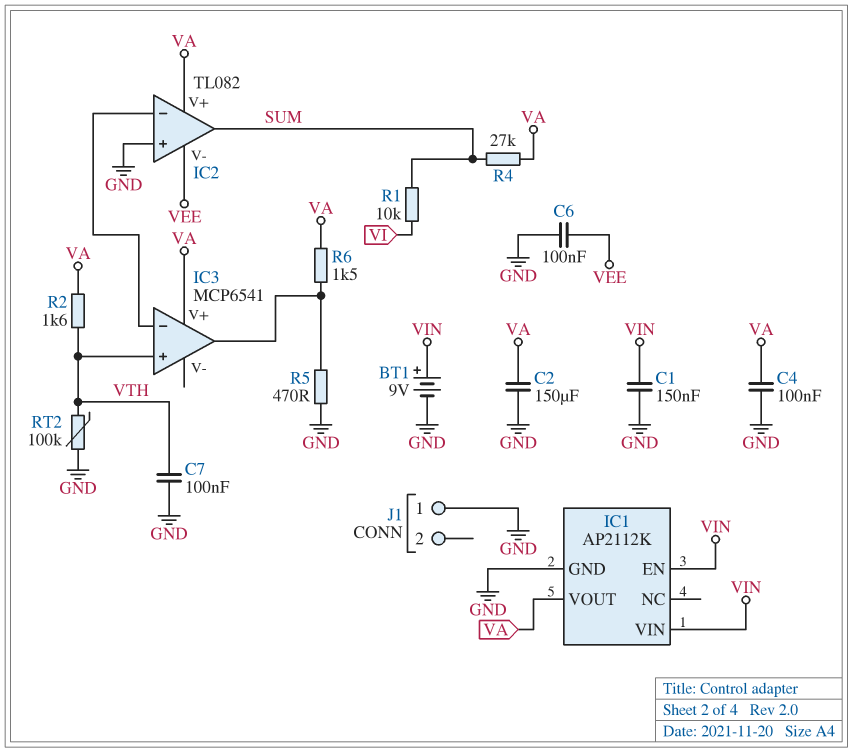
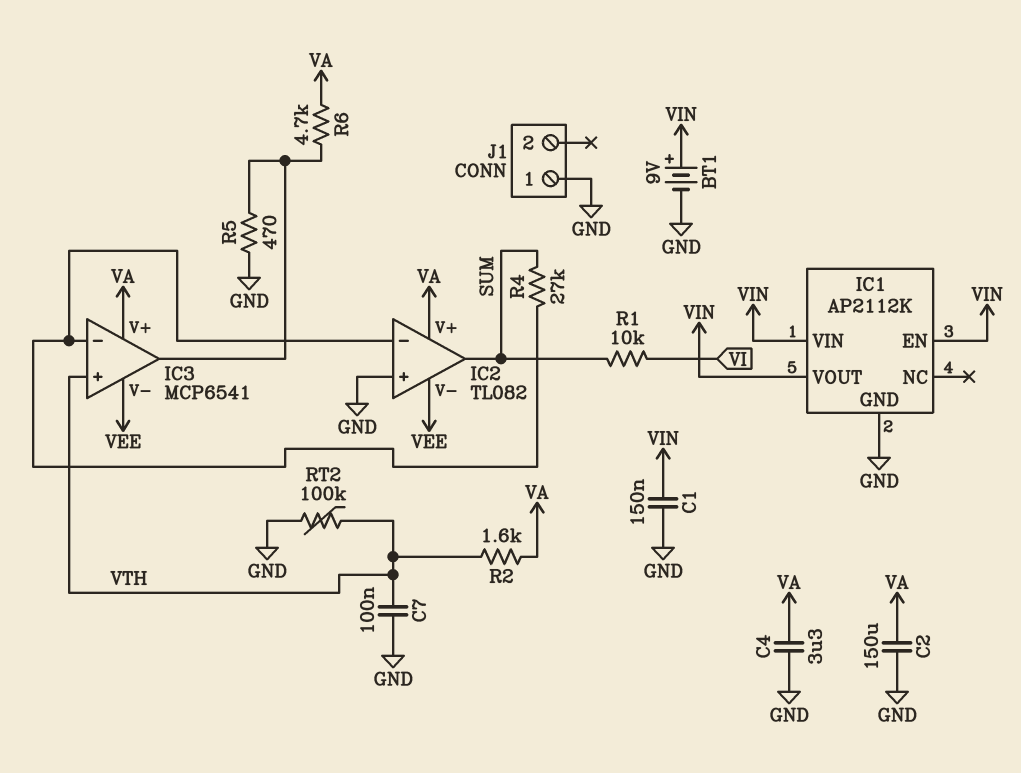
C4: 100nF (GND, VA) -> 3.3uF (GND, VA)
C6: 100nF (GND, VEE) -> none
IC1 pin VOUT: VA -> VIN
IC3 pin V-: none -> VEE
R4: 27k (SUM, VA) -> 27k (IC2/in-, SUM)
R6: 1.5k (IC3/out, VA) -> 4.7k (IC3/out, VA)

